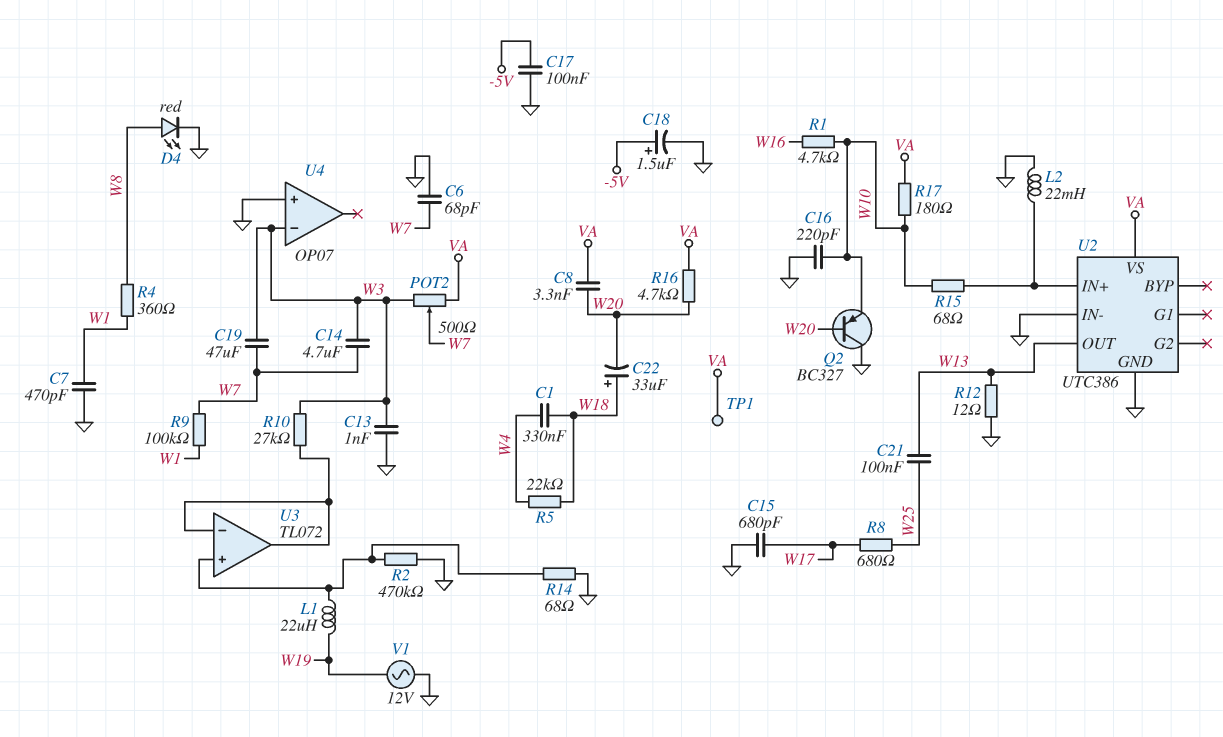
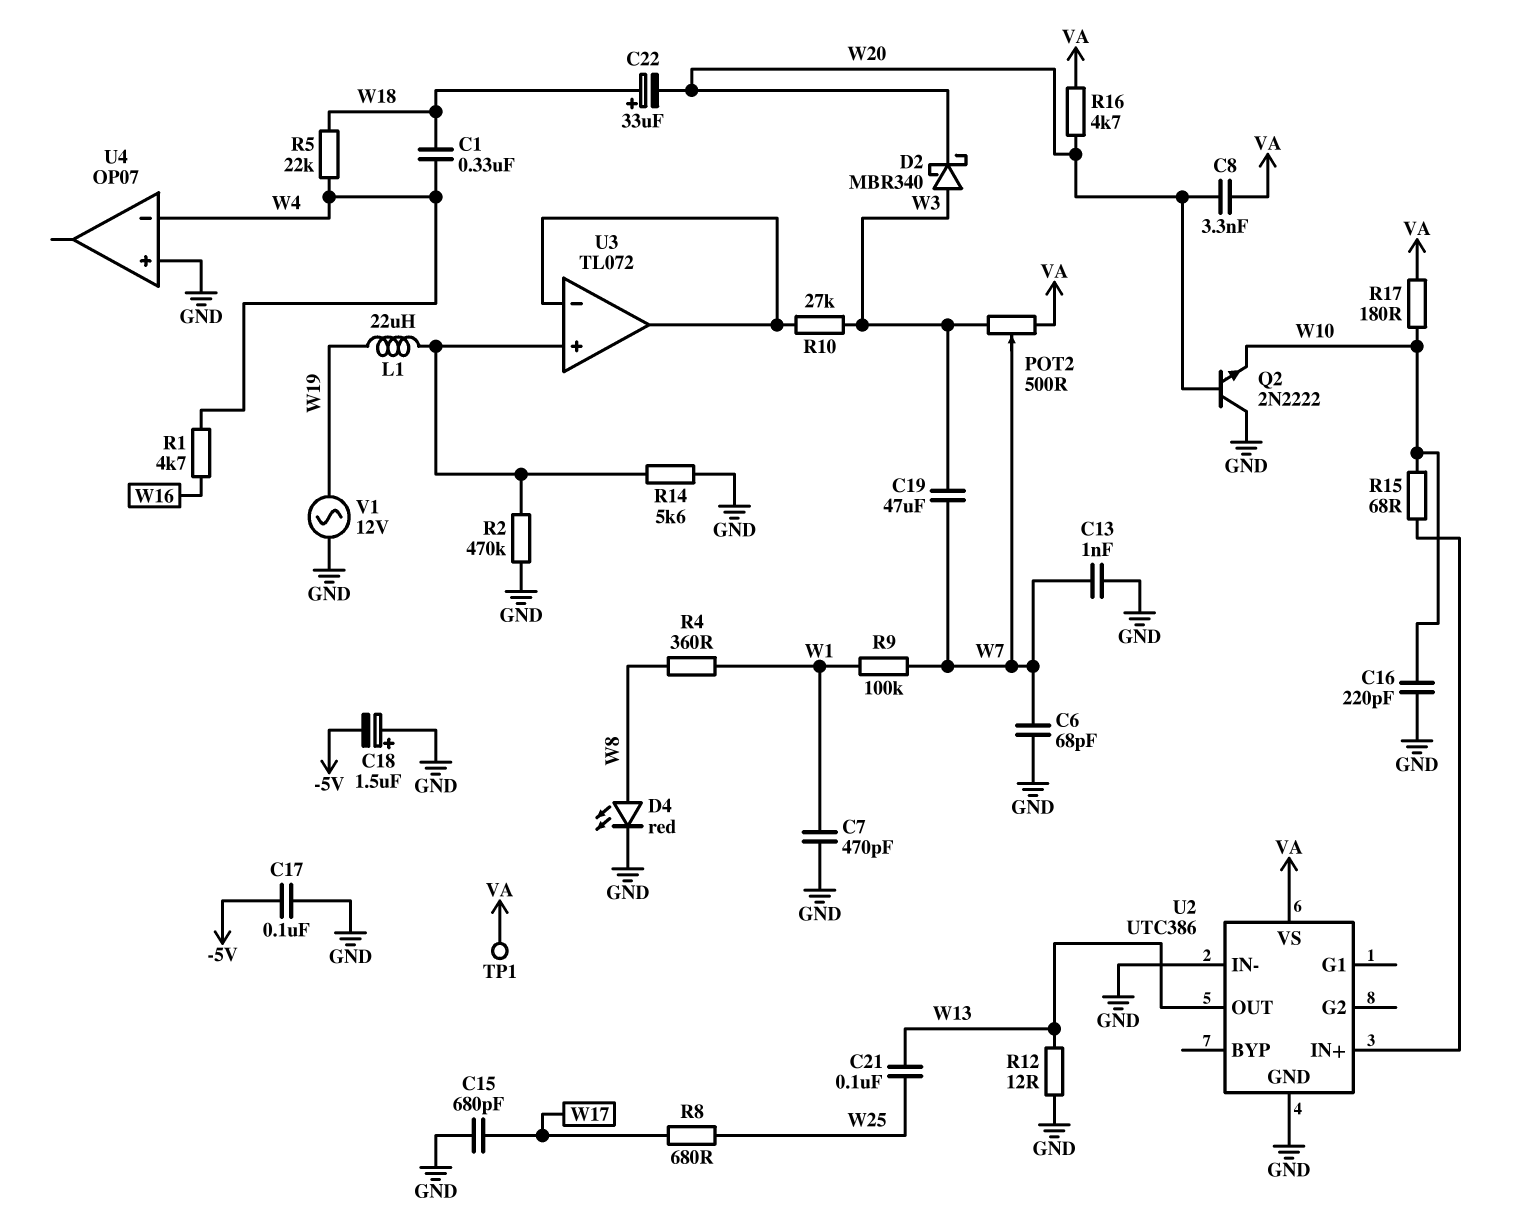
C13: 1nF (GND, W3) -> 1nF (GND, W7)
C14: 4.7uF (W3, W7) -> none
C18: 1.5uF (plus -5V, minus GND) -> 1.5uF (plus GND, minus -5V)
D2: none -> schottky MBR340 (A W3, K W20)
L2: 22mH (GND, U2/IN+) -> none
Q2: PNP BC327 (B W20, C GND, E W10) -> NPN 2N2222 (B W20, C GND, E W10)
R1: 4.7k (W10, W16) -> 4.7k (W4, W16)
R14: 68 (GND, U3/in+) -> 5.6k (GND, U3/in+)
U4 pin in-: W3 -> W4

